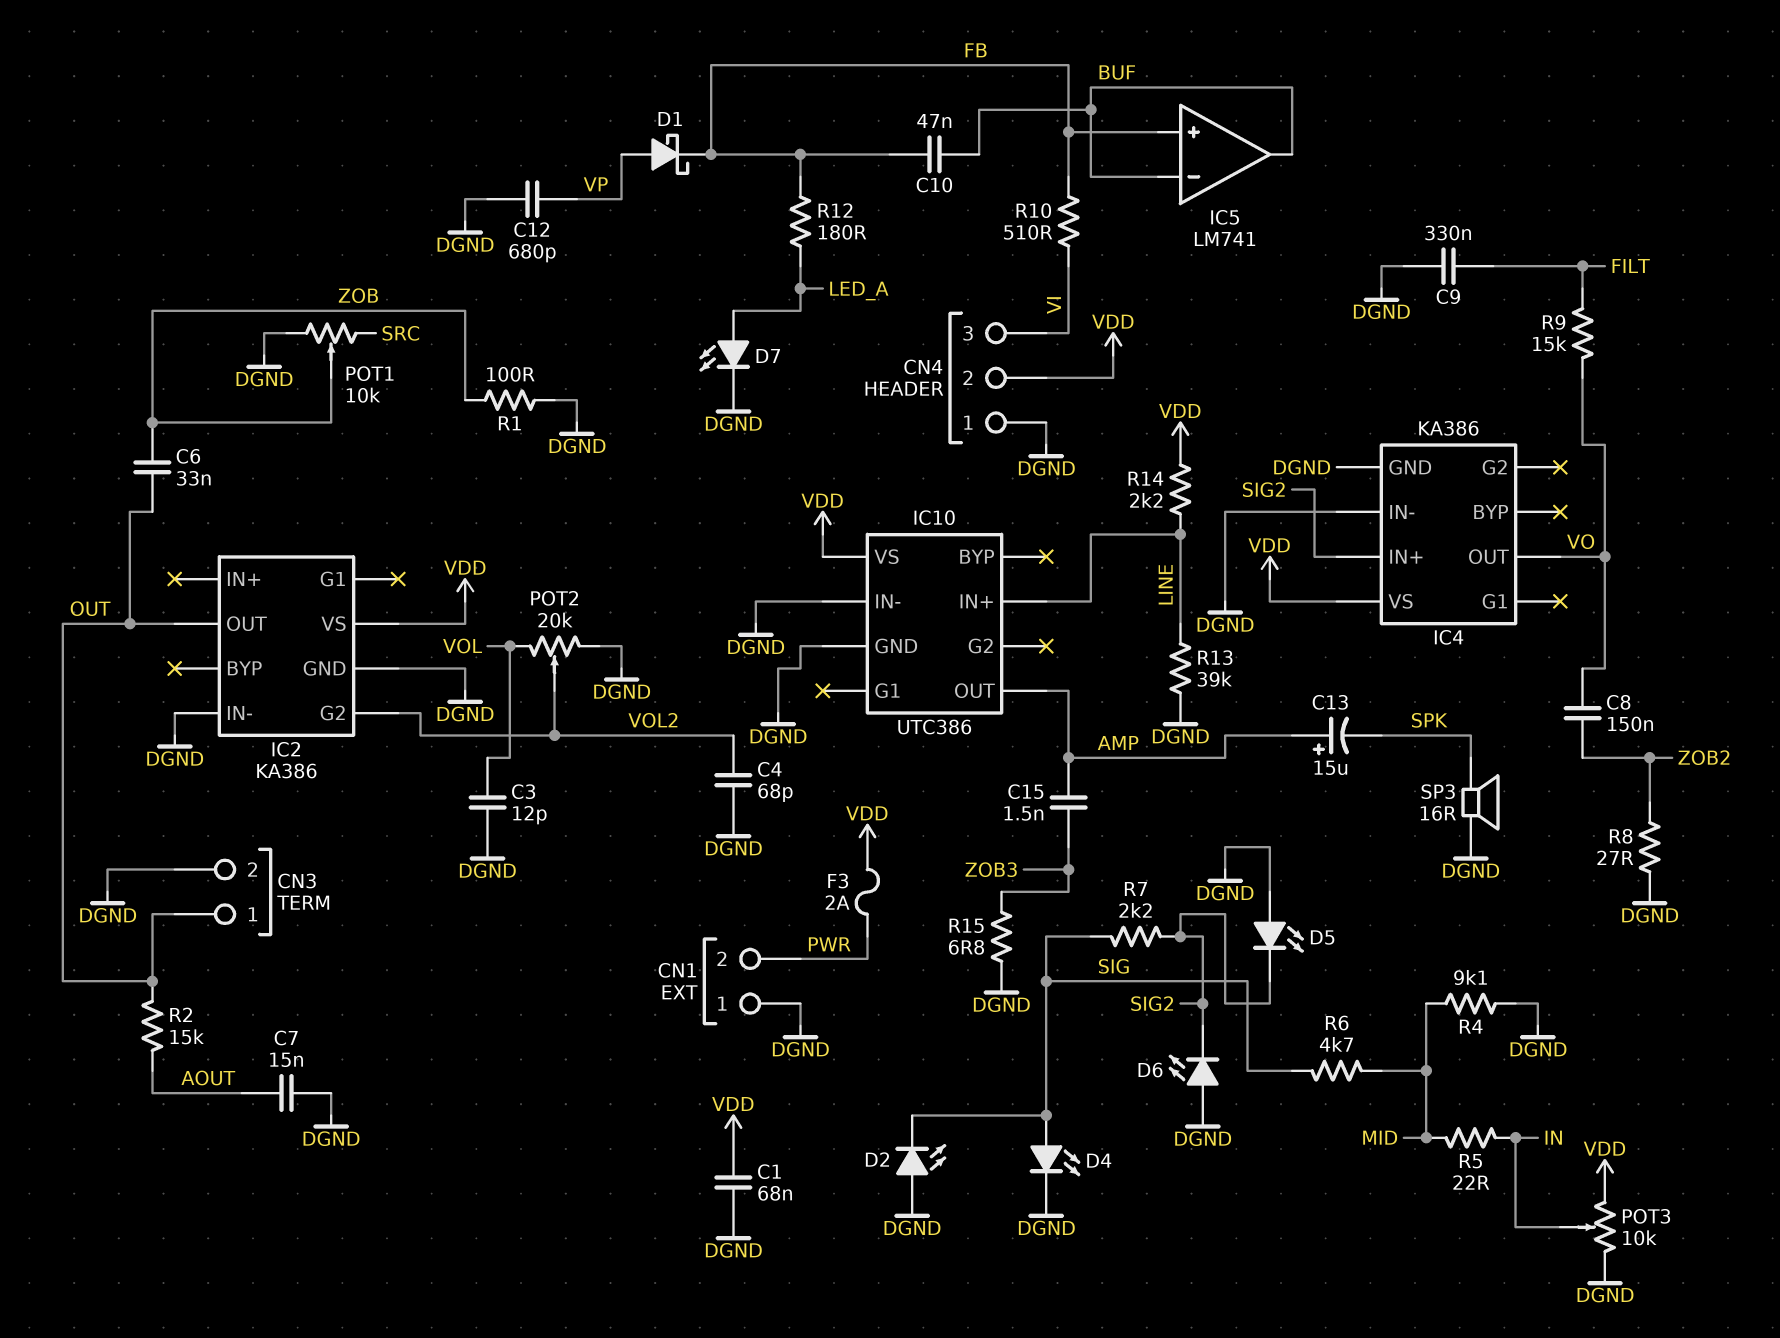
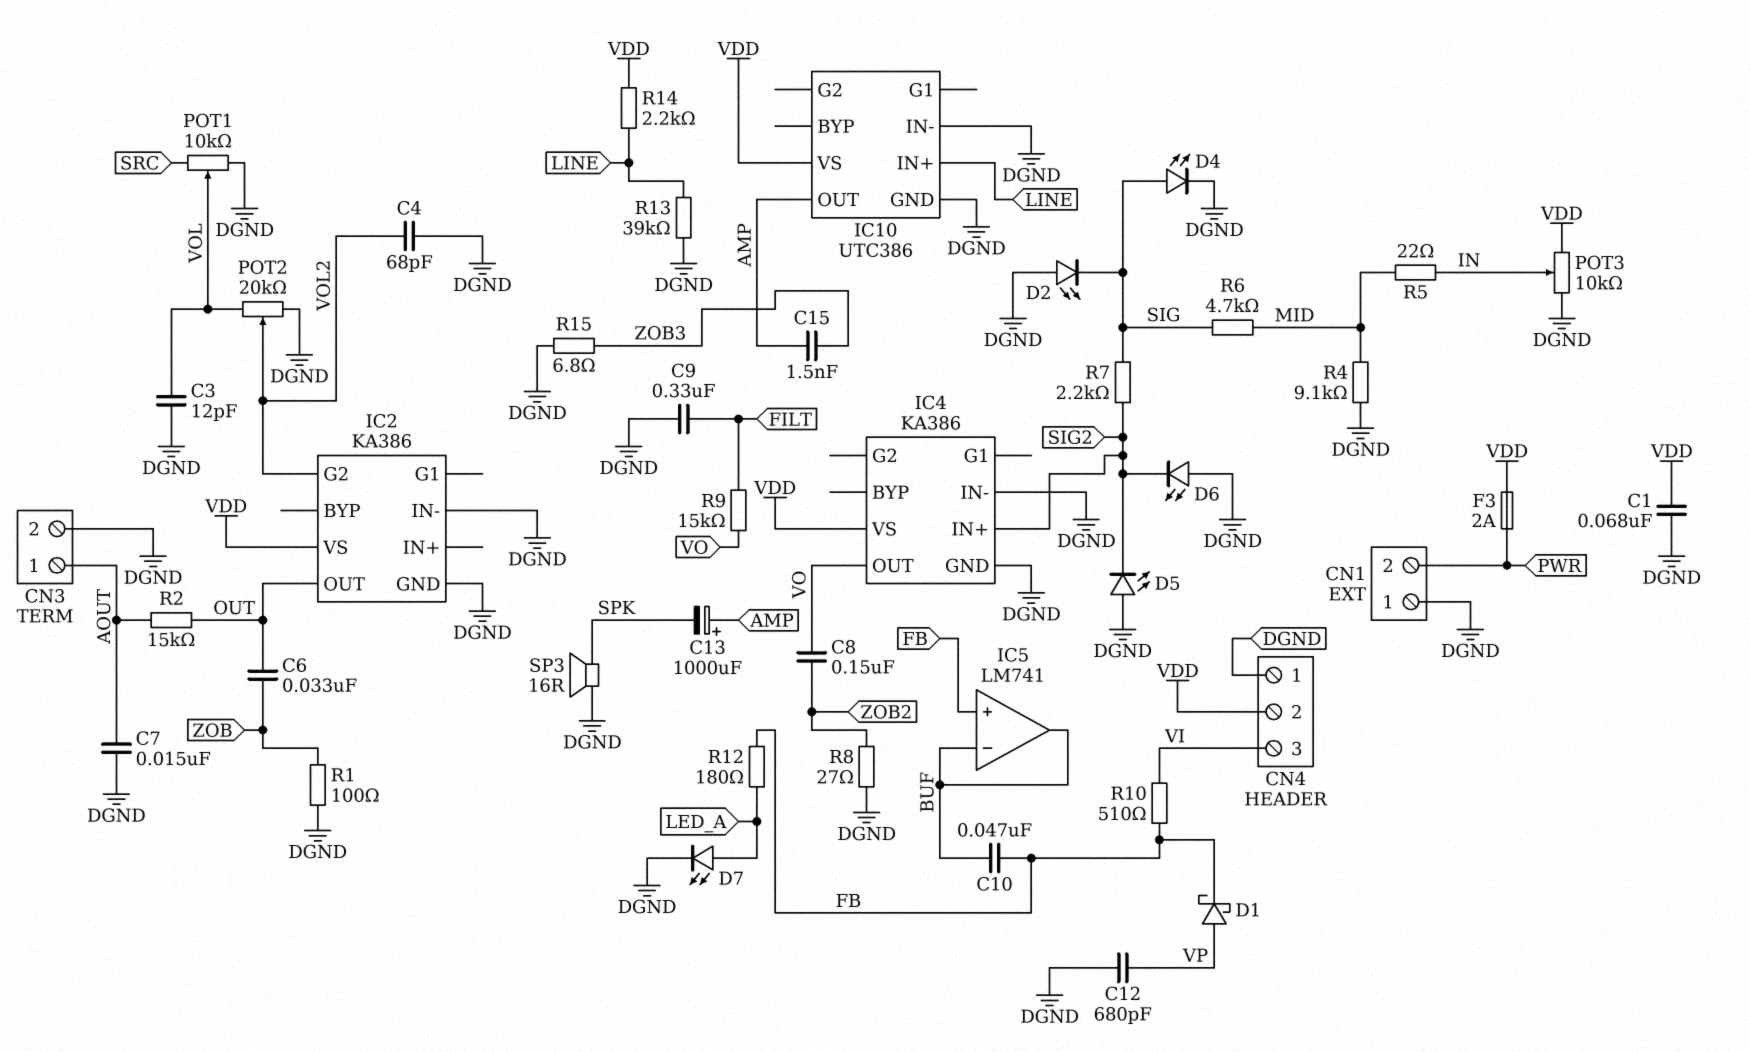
C13: 15uF (plus AMP, minus SPK) -> 1000uF (plus AMP, minus SPK)
CN3 pin 1: OUT -> AOUT
POT1: 10k (DGND, SRC, wiper ZOB) -> 10k (DGND, SRC, wiper VOL)

